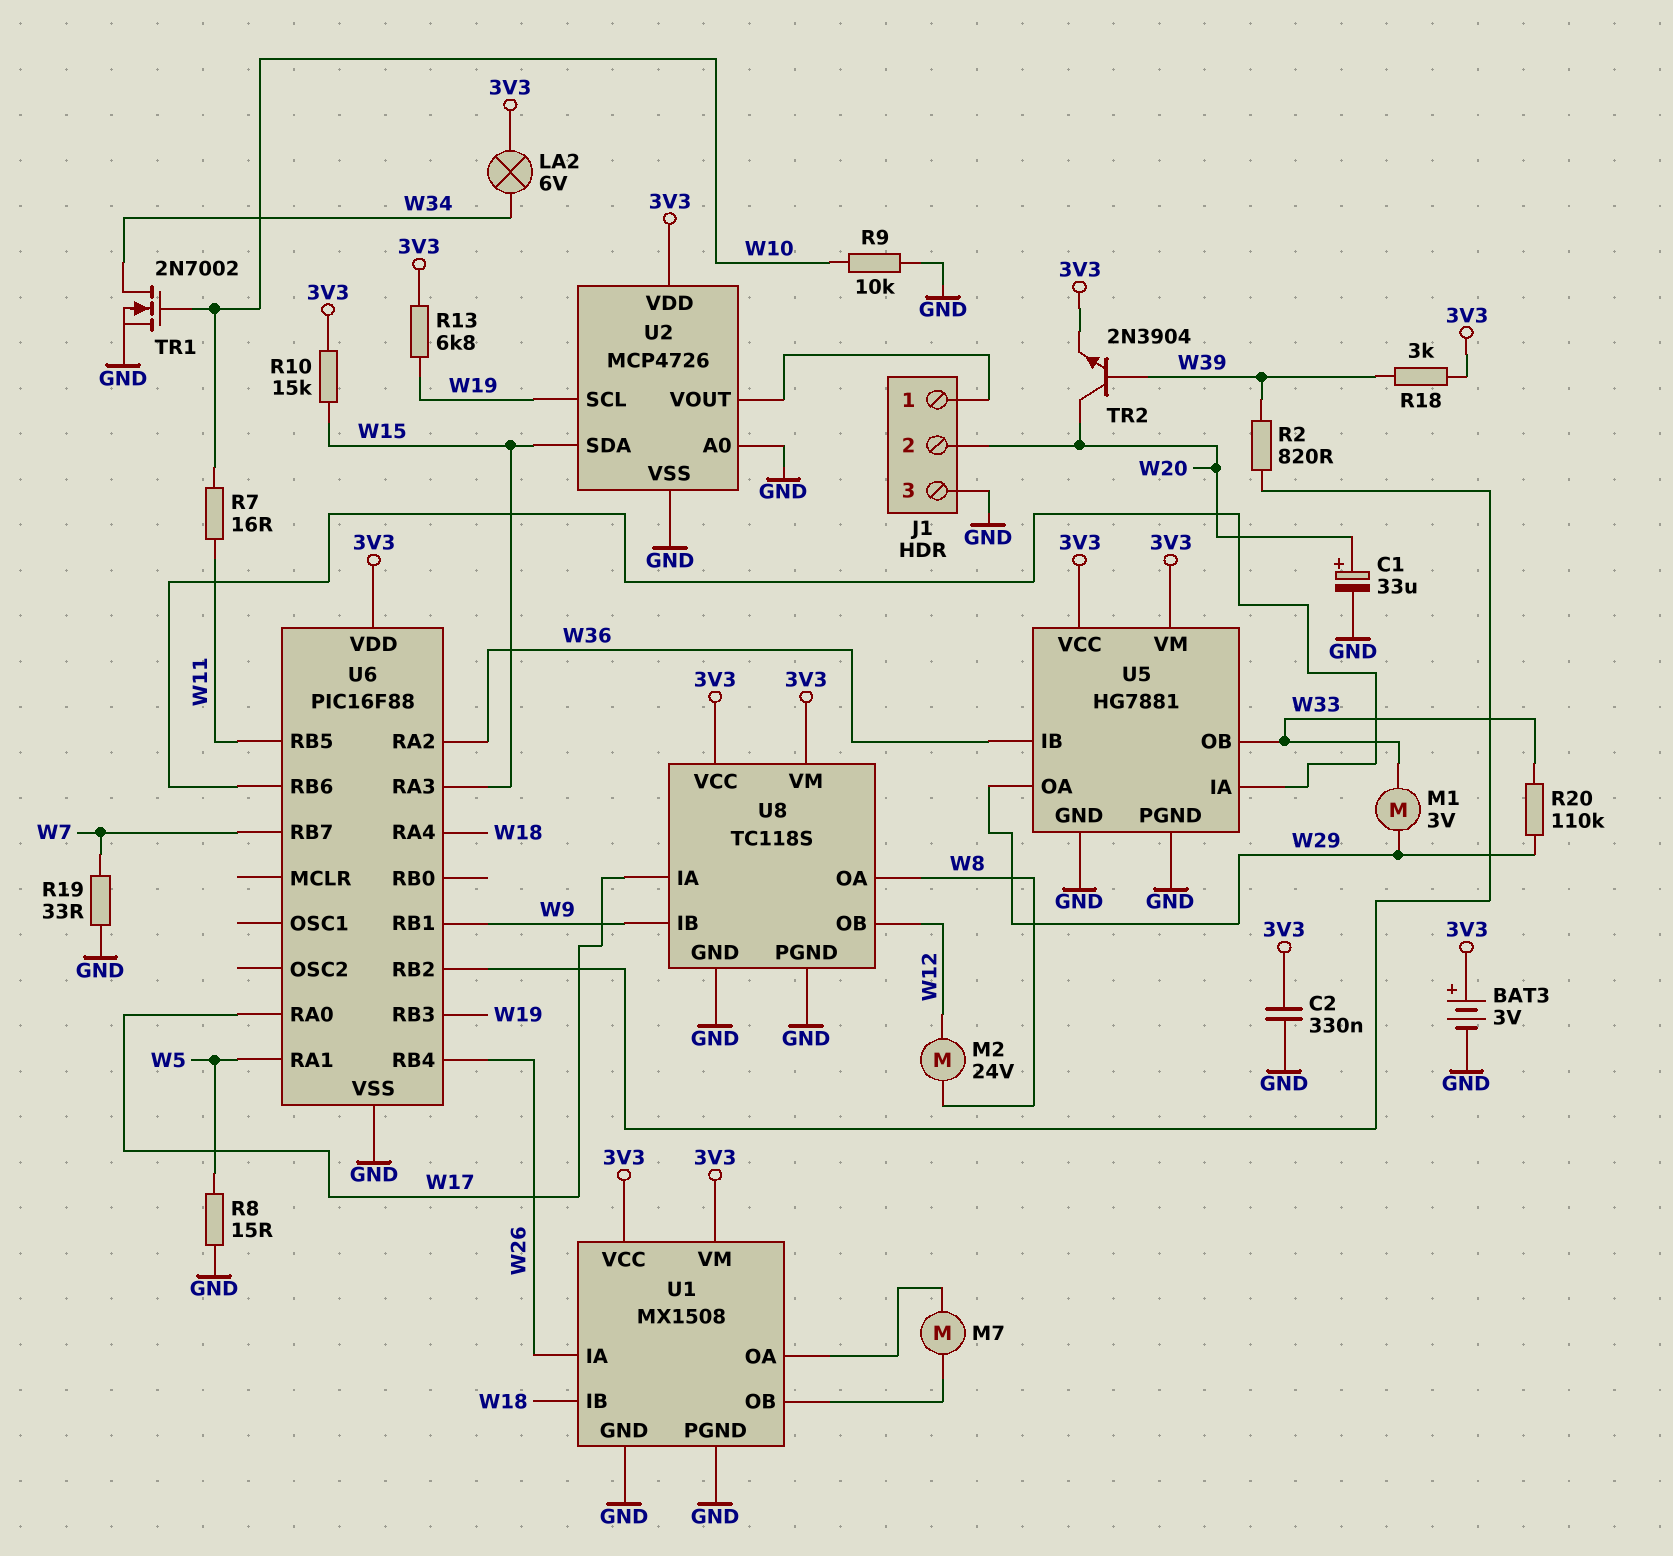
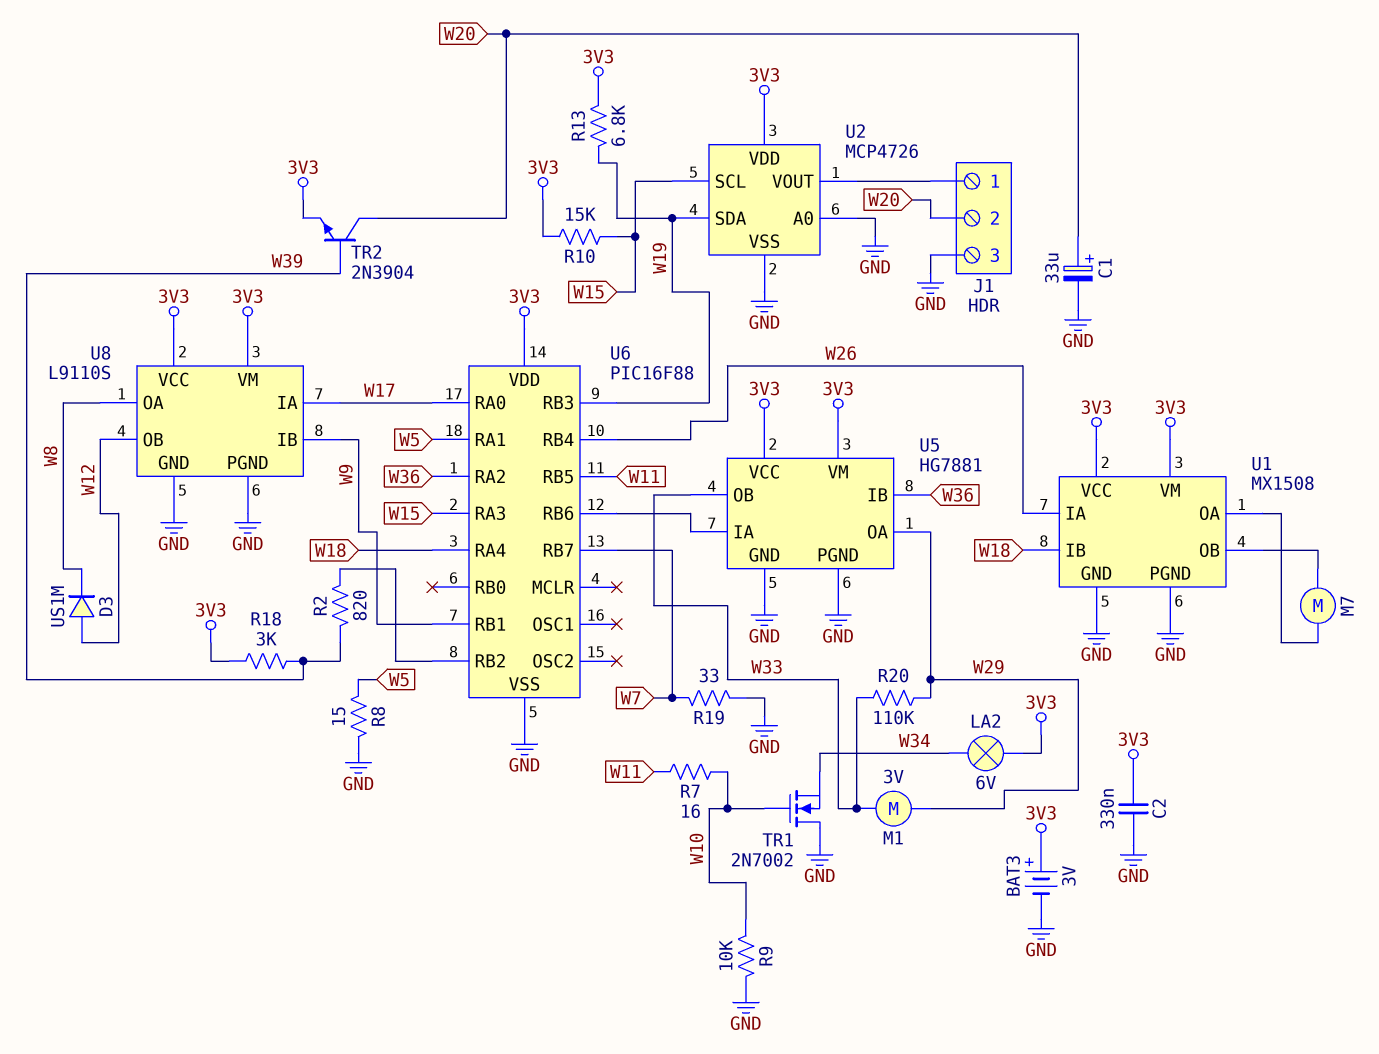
D3: none -> diode US1M (A W12, K W8)
M2: motor 24V (W8, W12) -> none
TR1: NMOS 2N7002 (G W10, D W34, S GND) -> NMOS 2N7002 (G W10, D GND, S W34)
U2 pin SCL: W19 -> W15
U2 pin SDA: W15 -> W19
U8: TC118S -> L9110S

